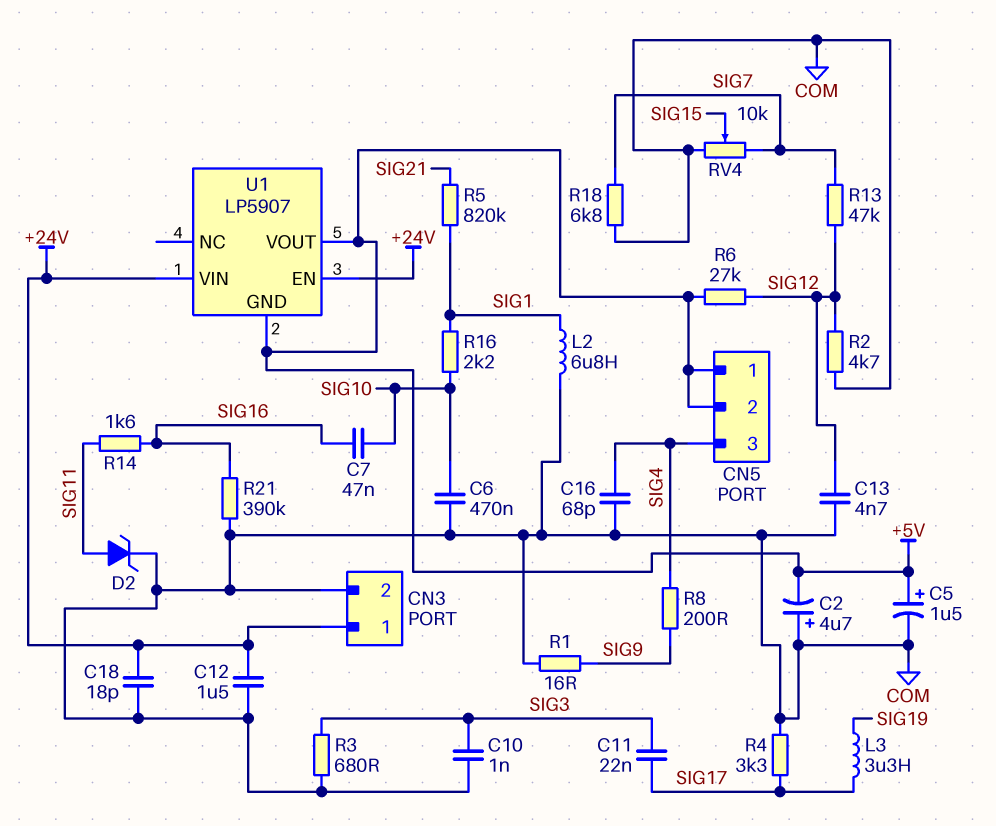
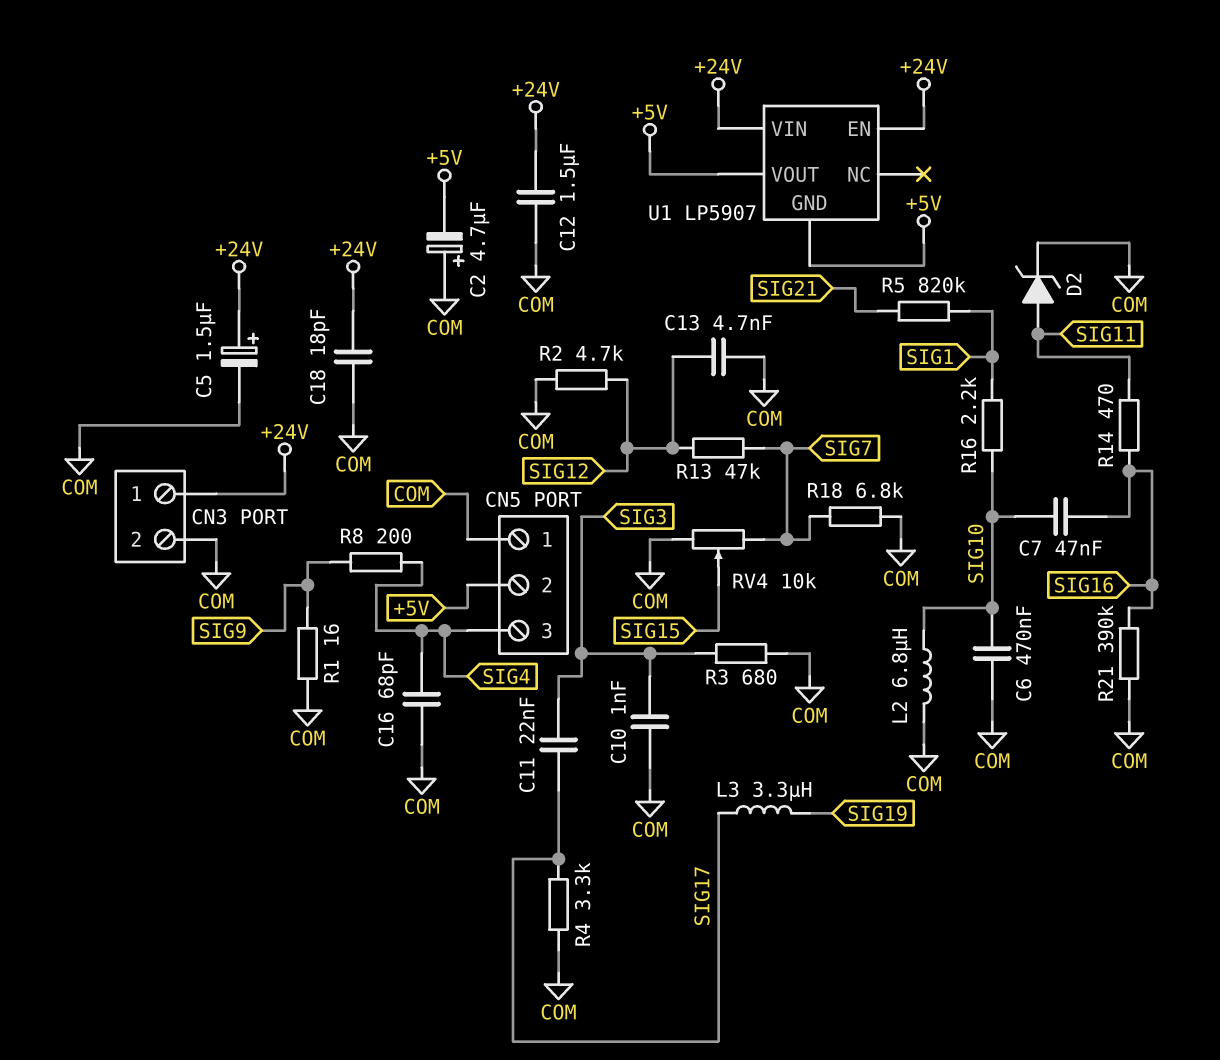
C5: 1.5uF (plus +5V, minus COM) -> 1.5uF (plus +24V, minus COM)
CN5 pin 1: +5V -> COM
L2: 6.8uH (COM, SIG1) -> 6.8uH (COM, SIG10)
R6: 27k (+5V, SIG12) -> none
R14: 1.6k (SIG11, SIG16) -> 470 (SIG11, SIG16)

